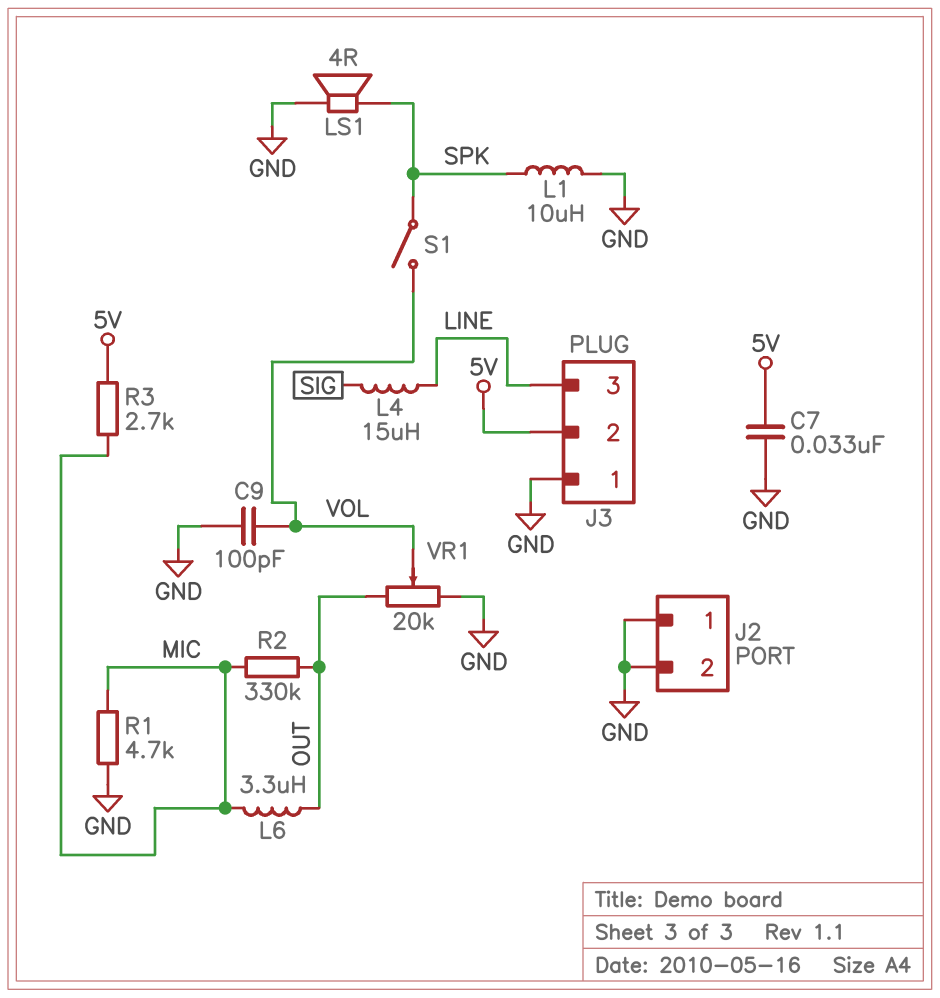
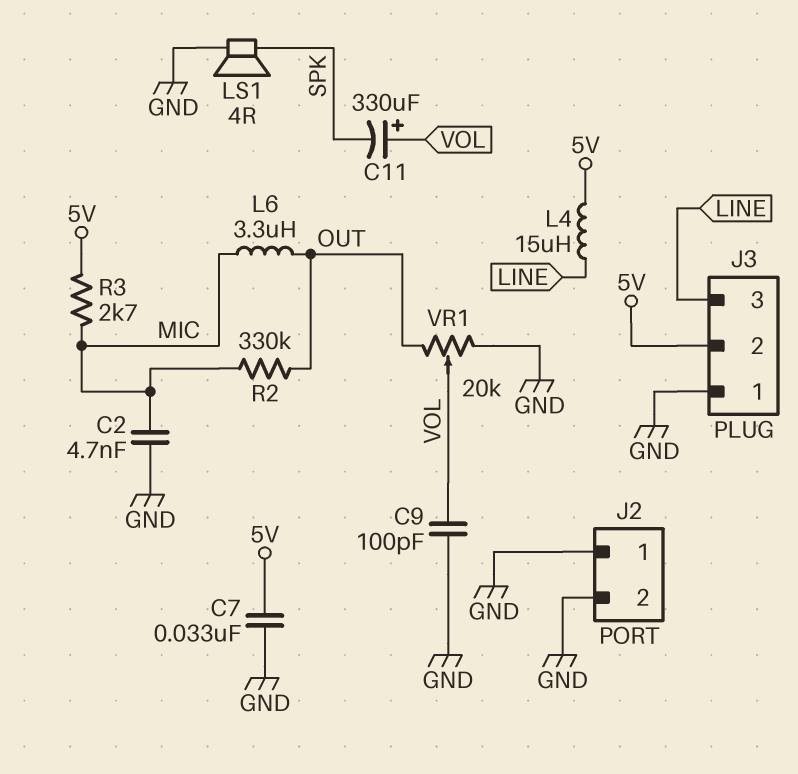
C2: none -> 4.7nF (GND, MIC)
C11: none -> 330uF (plus VOL, minus SPK)
L1: 10uH (GND, SPK) -> none
L4: 15uH (LINE, SIG) -> 15uH (5V, LINE)
R1: 4.7k (GND, MIC) -> none
S1: switch (SPK, VOL) -> none

